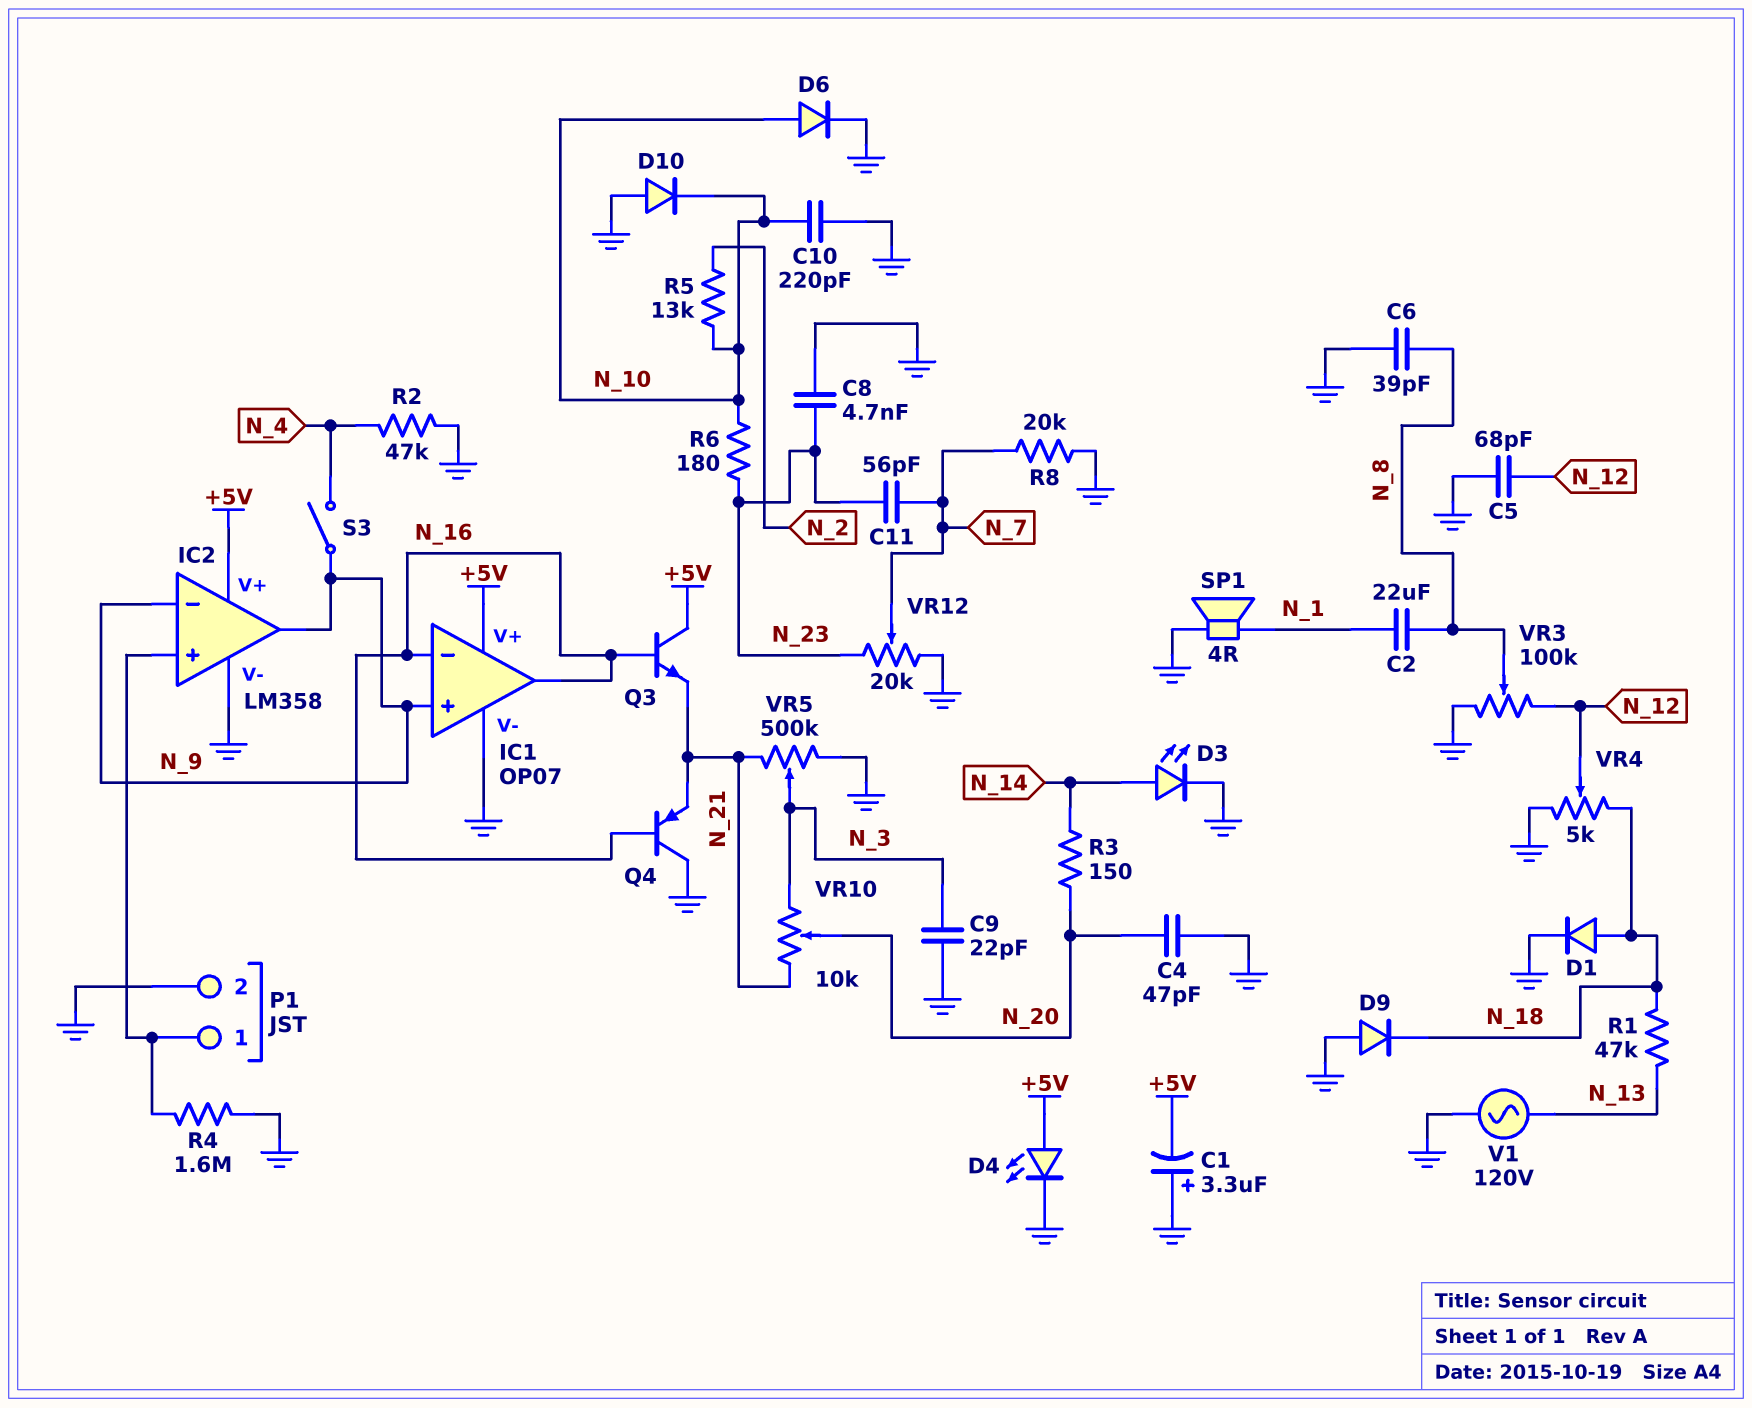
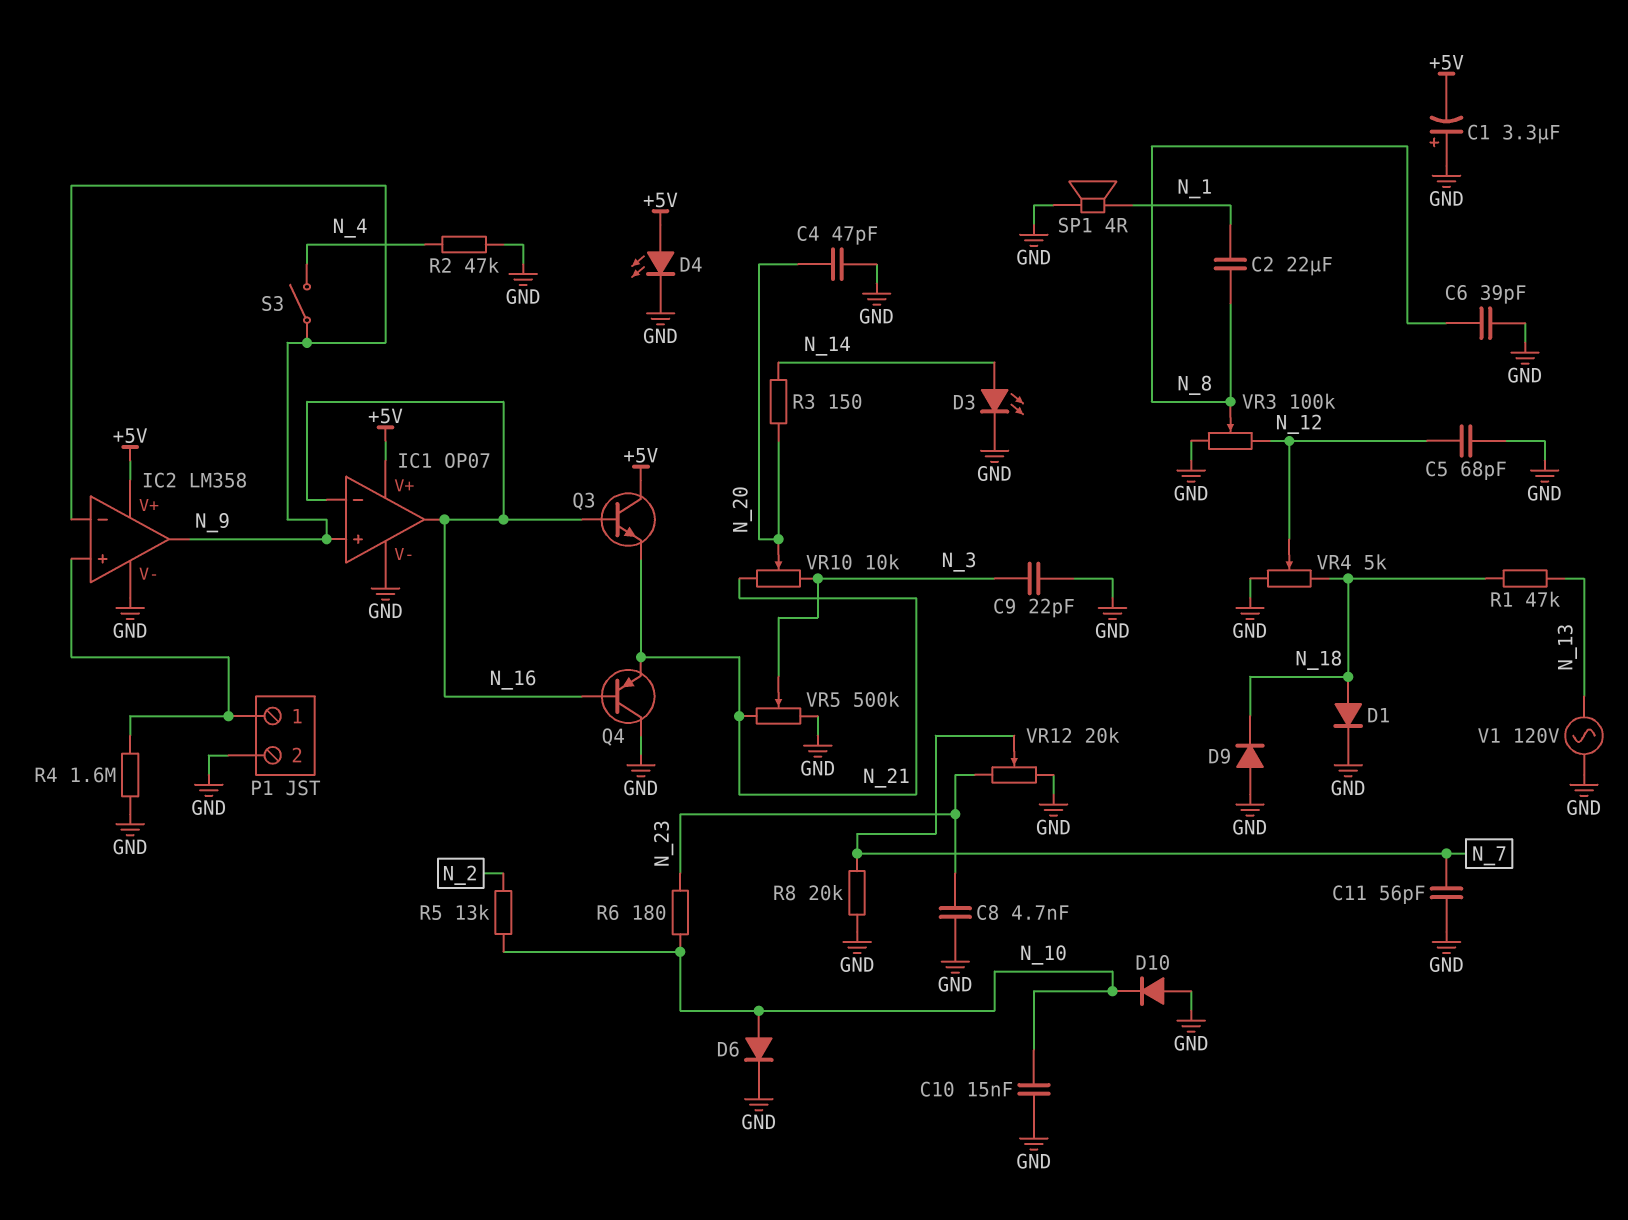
C10: 220pF (GND, N_10) -> 15nF (GND, N_10)
C11: 56pF (N_7, N_23) -> 56pF (GND, N_7)

